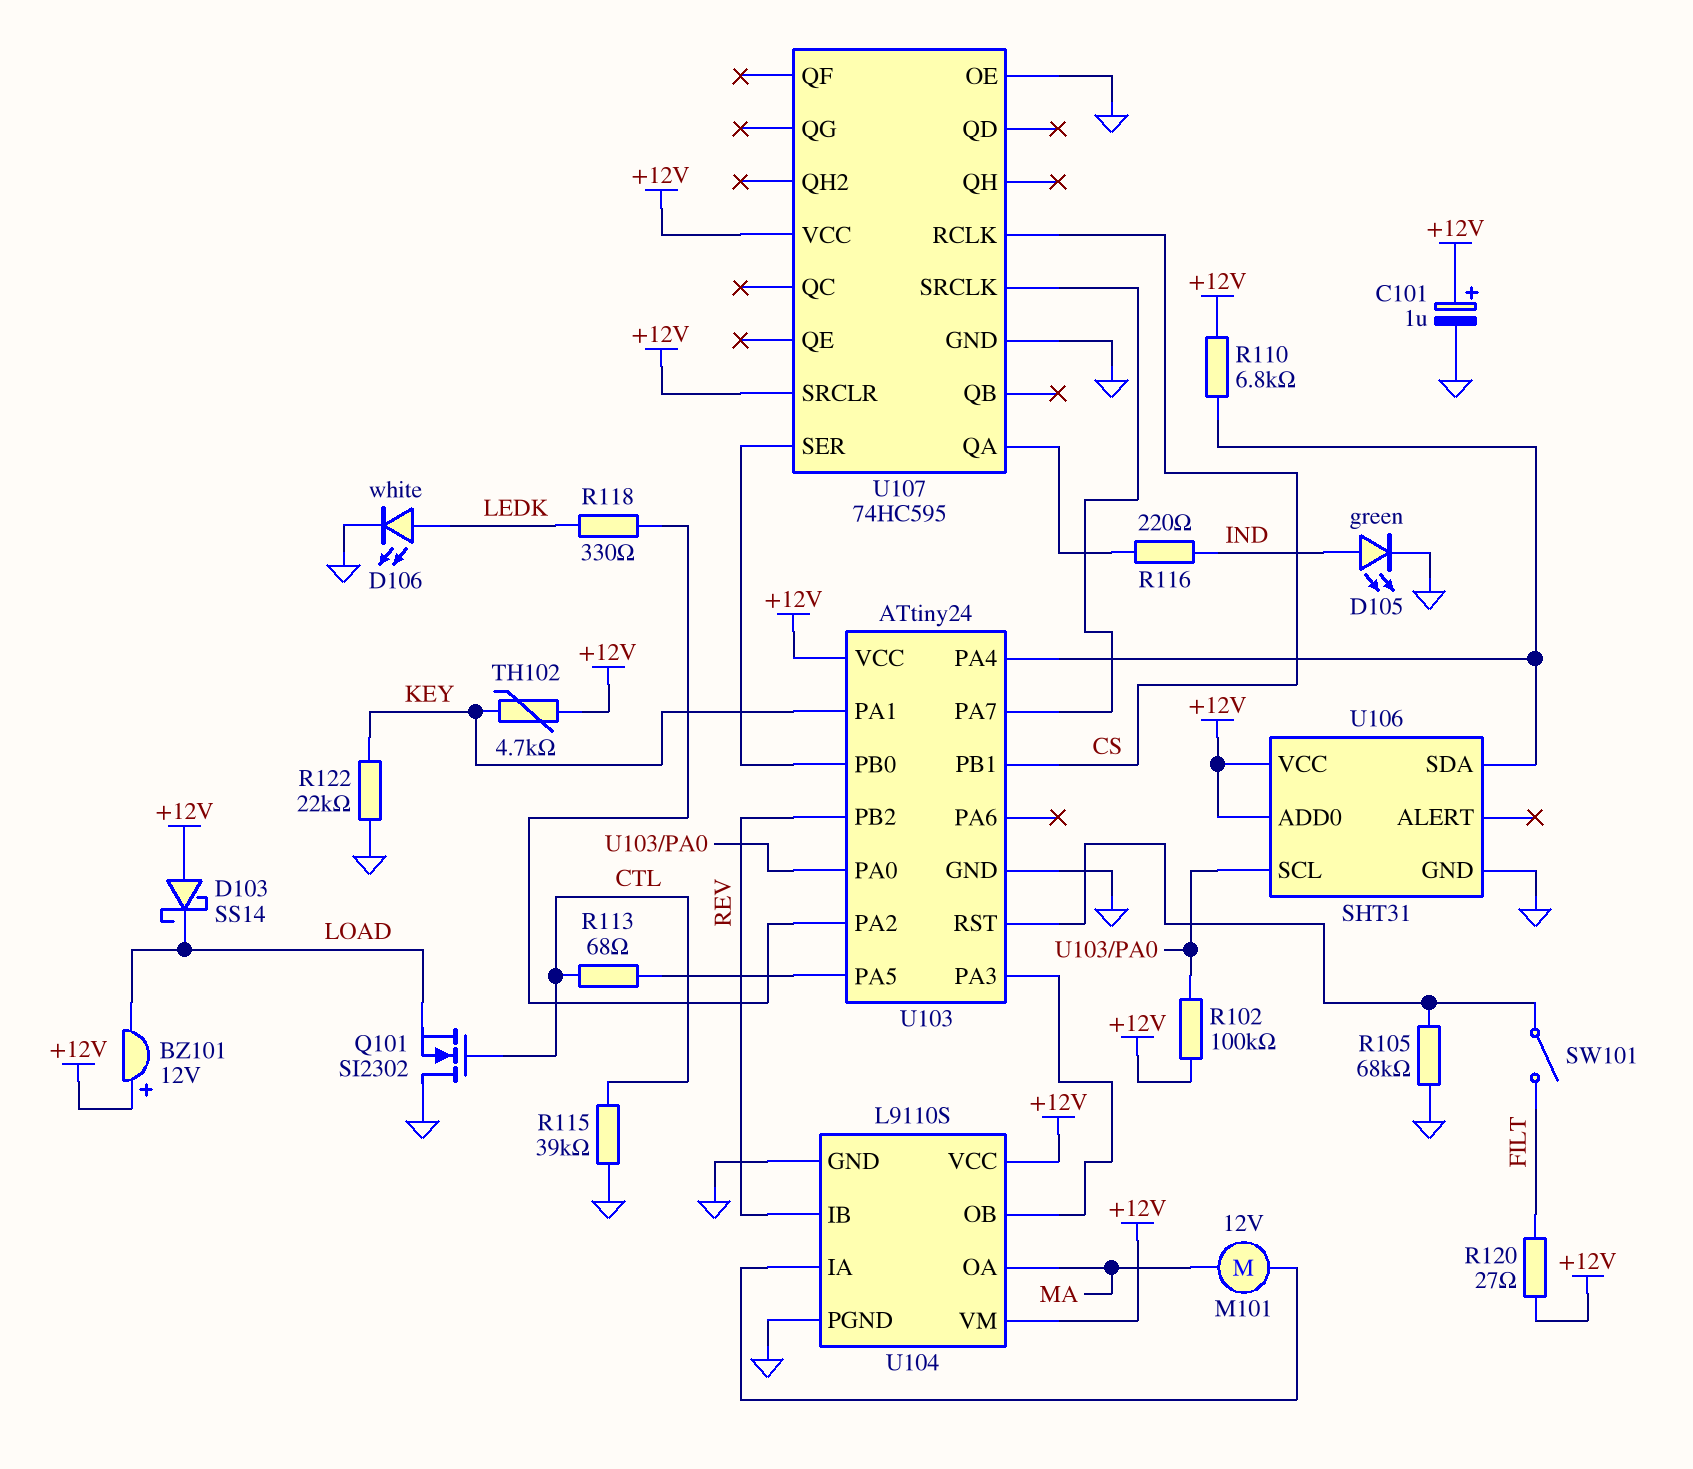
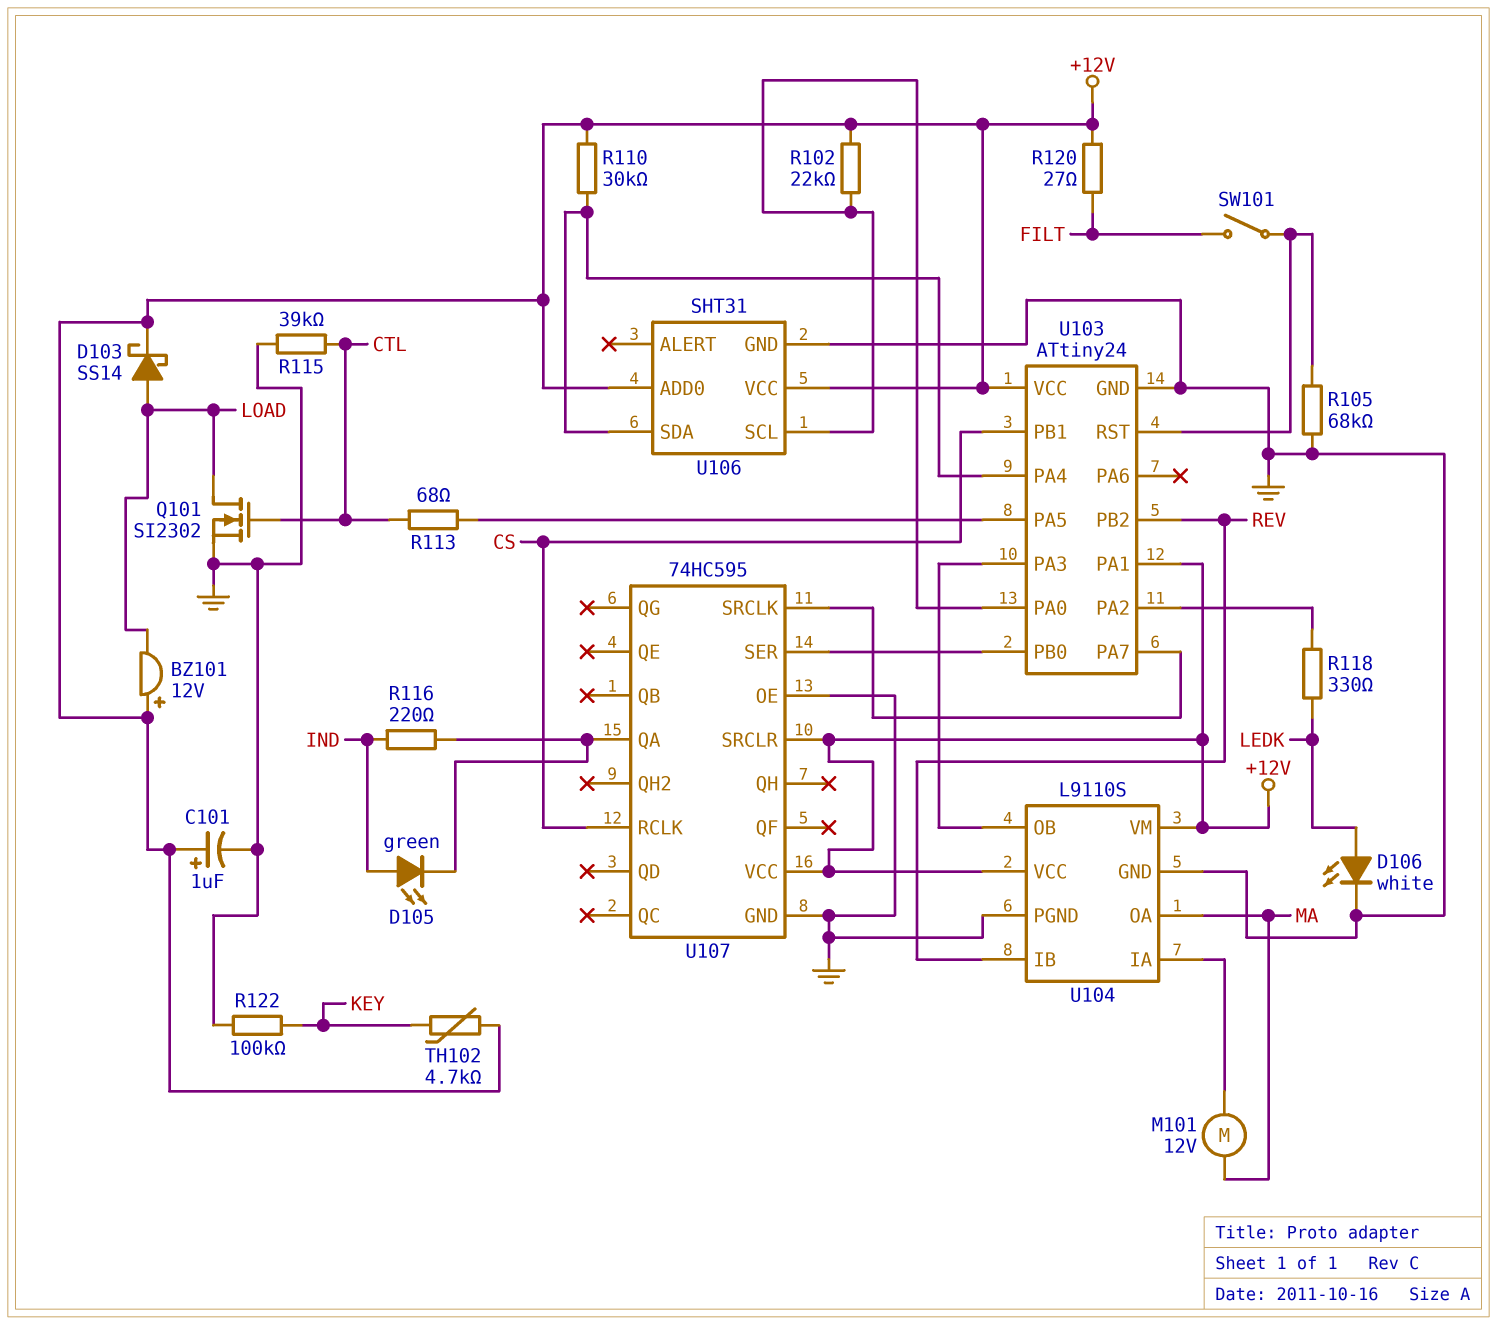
D103: schottky SS14 (A +12V, K LOAD) -> schottky SS14 (A LOAD, K +12V)
D105: LED green (A IND, K GND) -> LED green (A IND, K U107/QA)
Q101: NMOS SI2302 (G CTL, D GND, S LOAD) -> NMOS SI2302 (G CTL, D LOAD, S GND)
R102: 100k (+12V, U103/PA0) -> 22k (+12V, U103/PA0)
R110: 6.8k (+12V, U103/PA4) -> 30k (+12V, U103/PA4)
R122: 22k (GND, KEY) -> 100k (GND, KEY)
U103 pin PA1: KEY -> +12V

